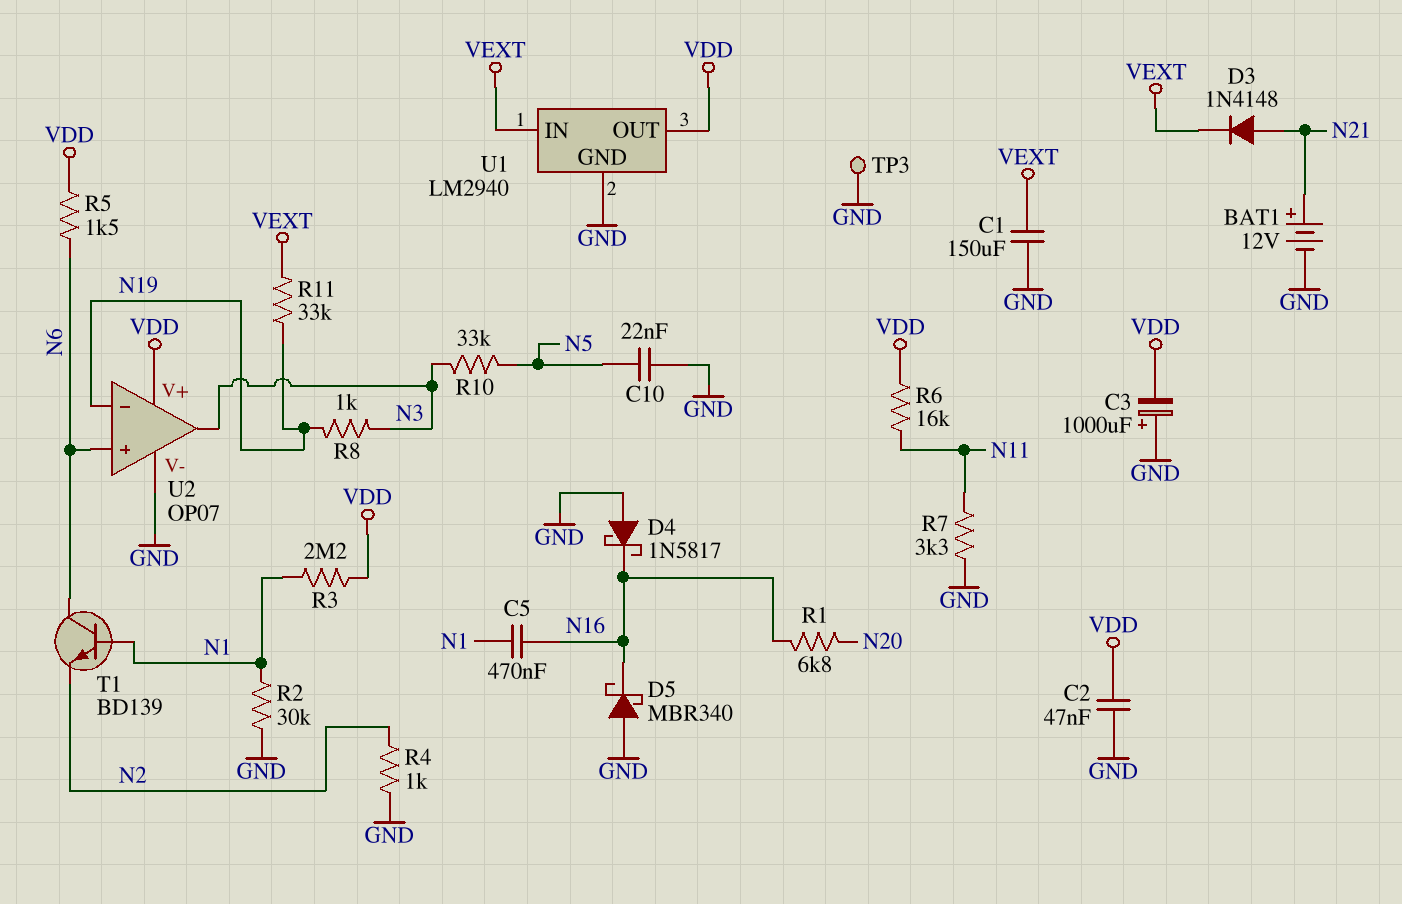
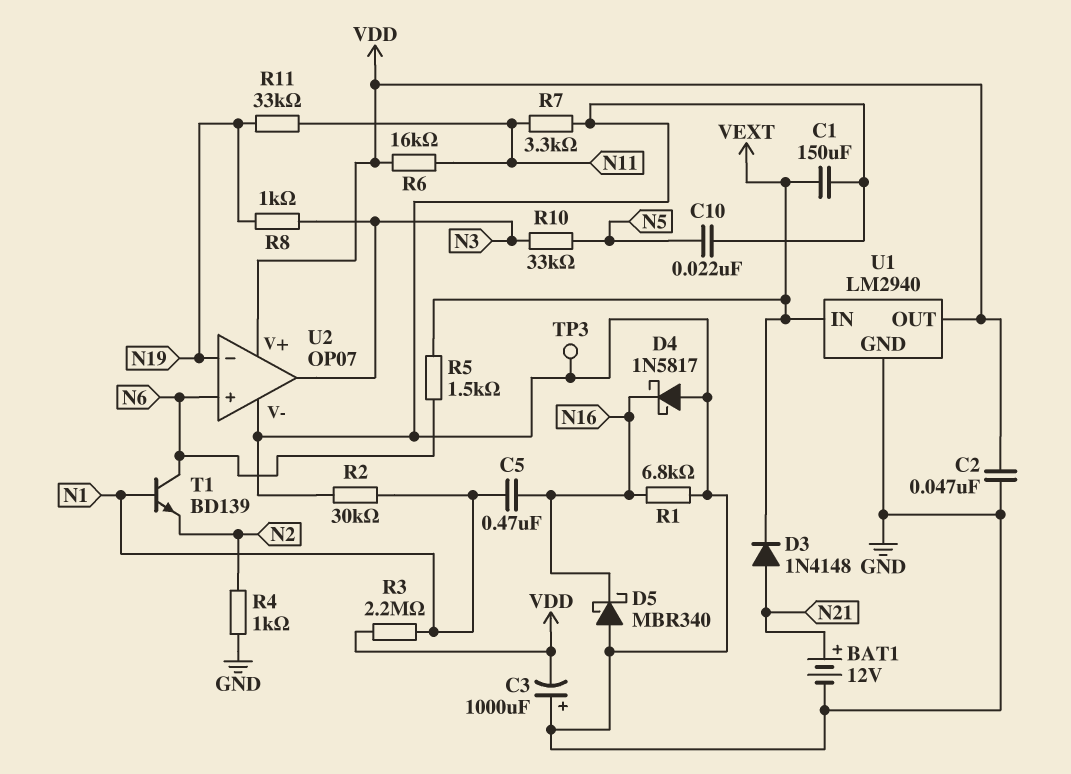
R1: 6.8k (N16, N20) -> 6.8k (GND, N16)
R5: 1.5k (N6, VDD) -> 1.5k (N6, VEXT)
R11: 33k (N19, VEXT) -> 33k (N11, N19)

